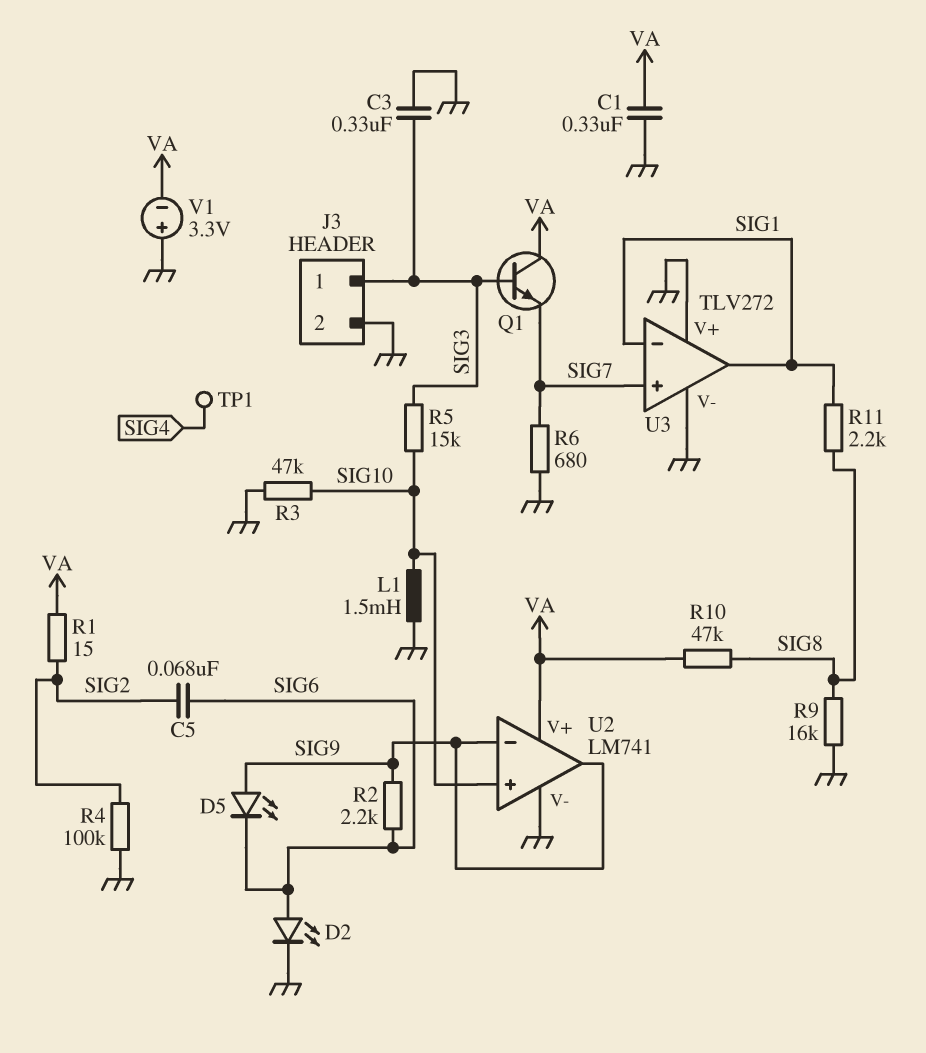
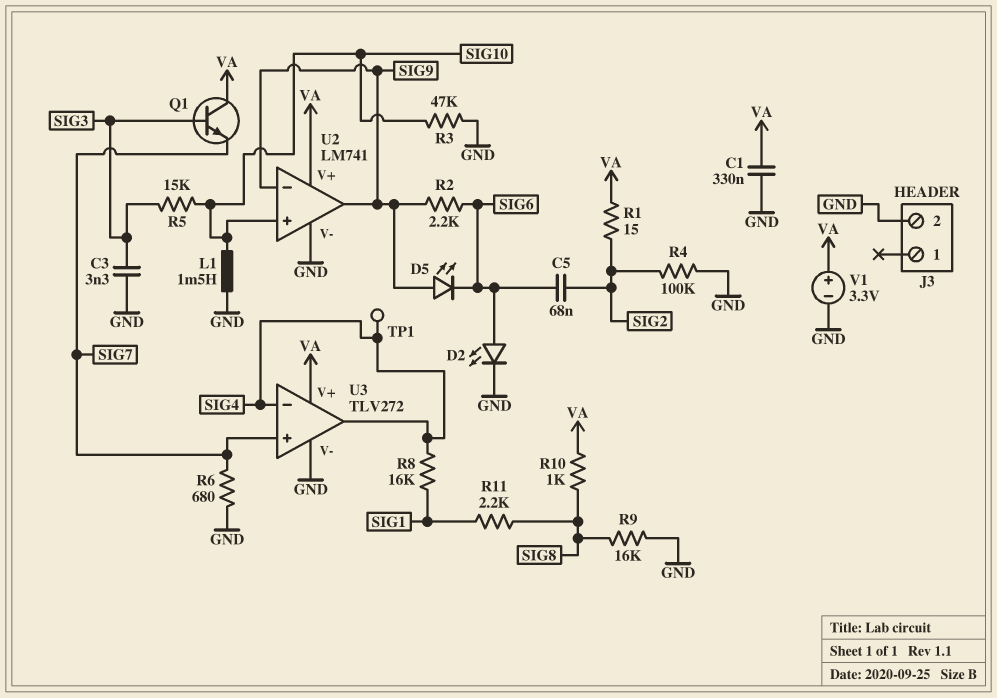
C3: 330nF (GND, SIG3) -> 3.3nF (GND, SIG3)
J3 pin 1: SIG3 -> none
R8: none -> 16k (SIG1, SIG4)
R10: 47k (SIG8, VA) -> 1k (SIG8, VA)
U3 pin V+: GND -> VA
U3 pin in-: SIG1 -> SIG4
U3 pin out: SIG1 -> SIG4
V1: 3.3V (plus GND, minus VA) -> 3.3V (plus VA, minus GND)

